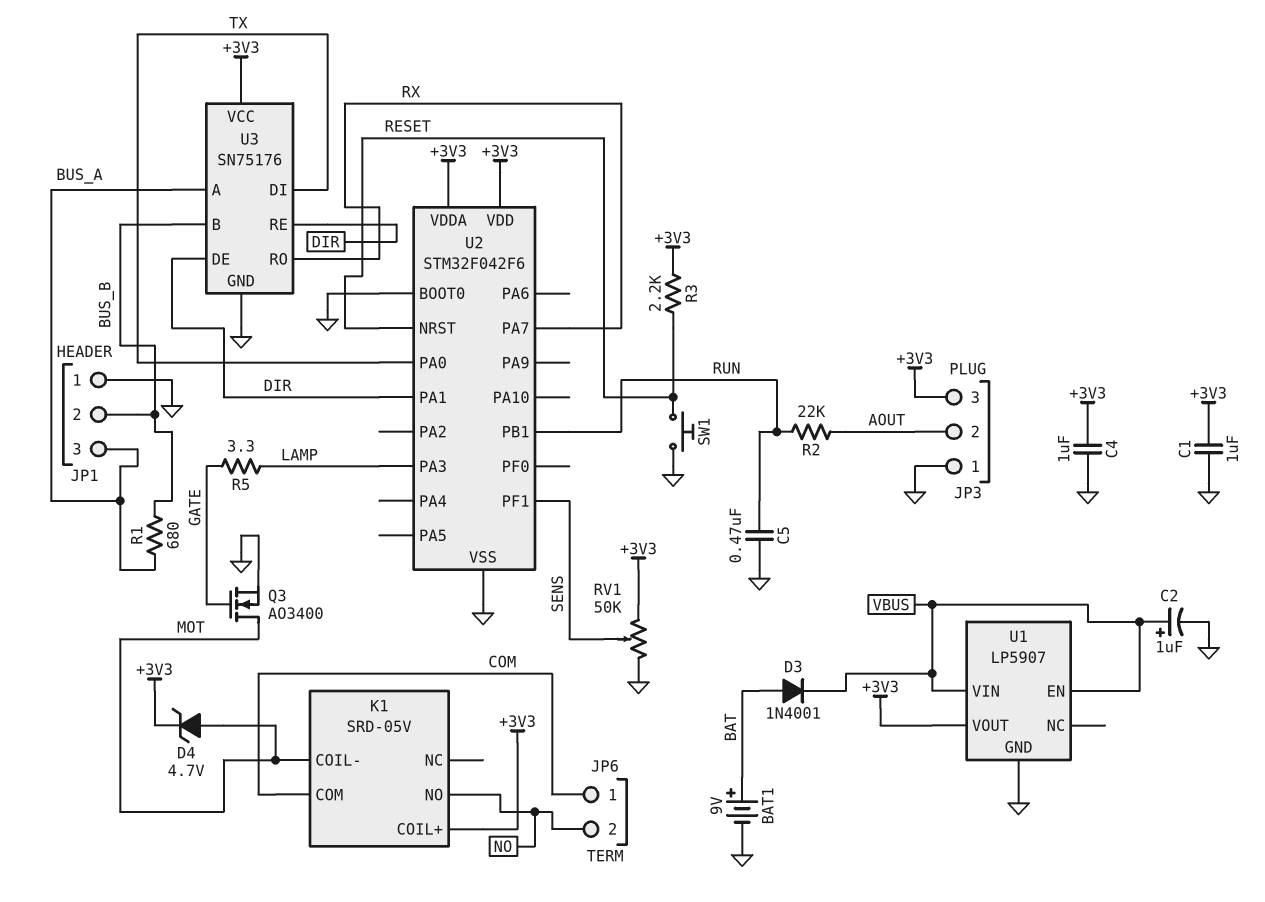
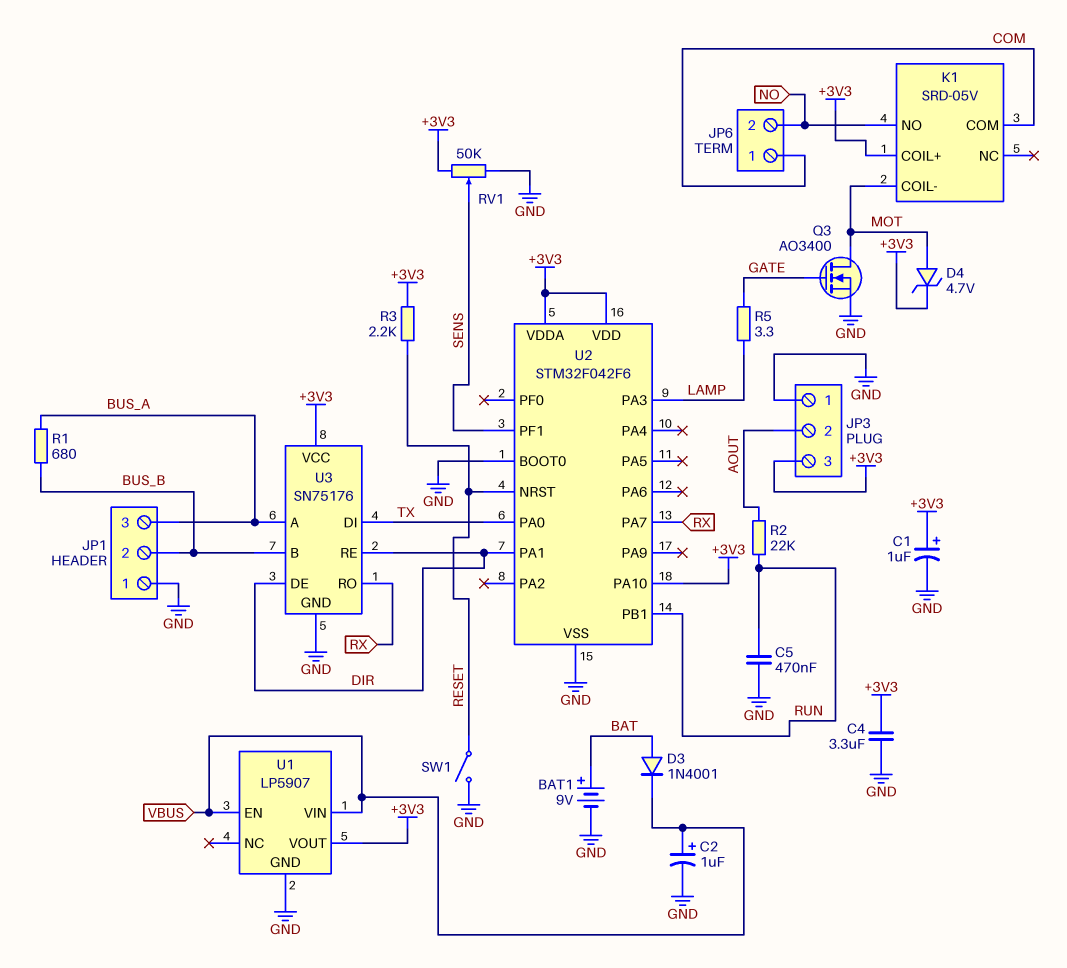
C1: 1uF (+3V3, GND) -> 1uF (plus +3V3, minus GND)
C4: 1uF (+3V3, GND) -> 3.3uF (+3V3, GND)
SW1: button (GND, RESET) -> switch (GND, RESET)
U2 pin PA10: none -> +3V3

